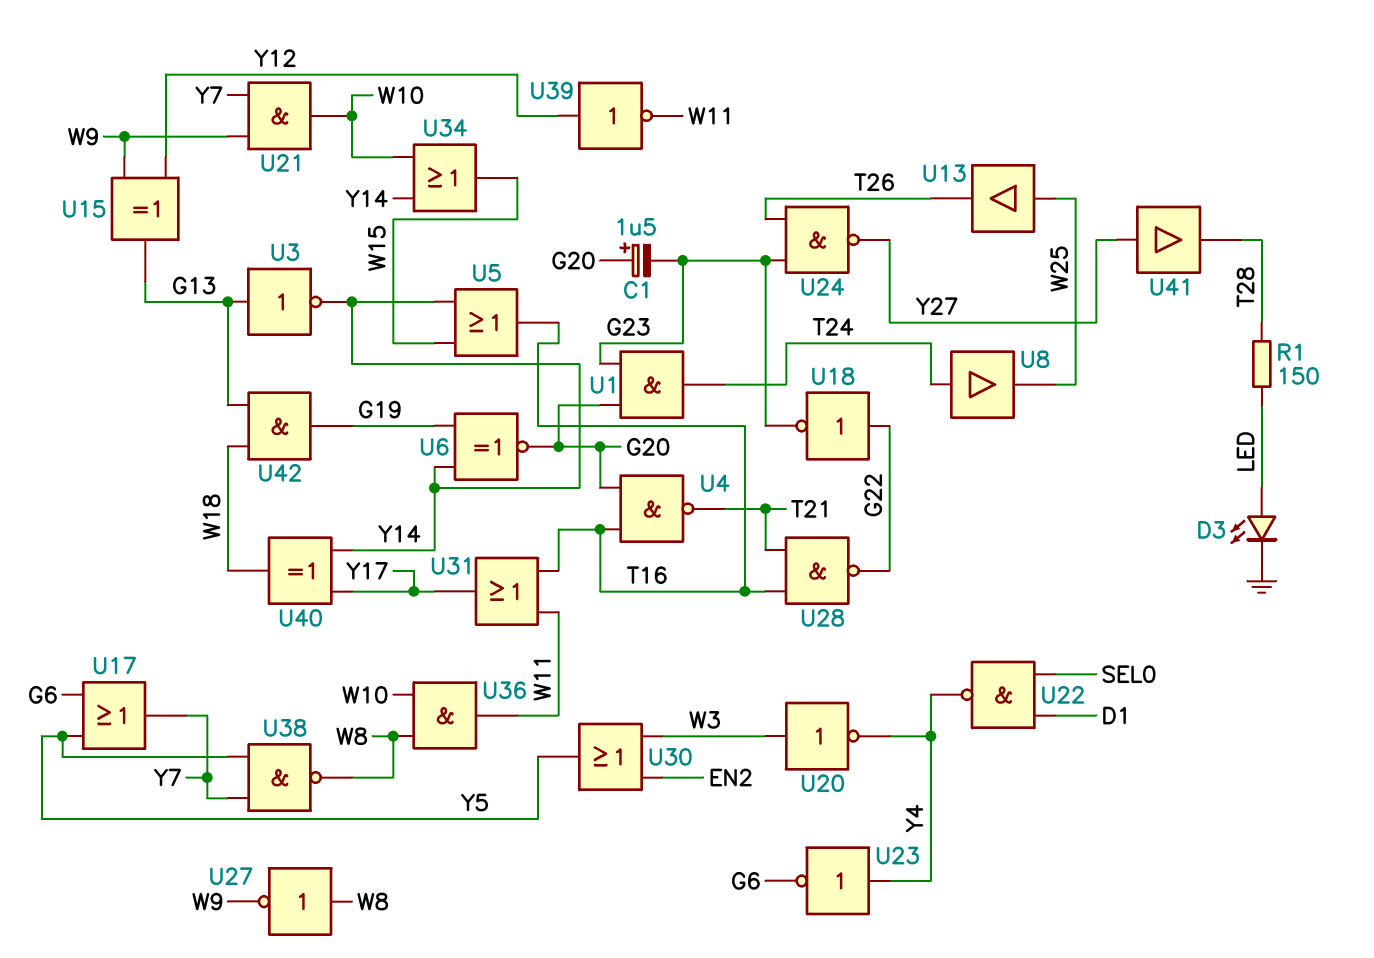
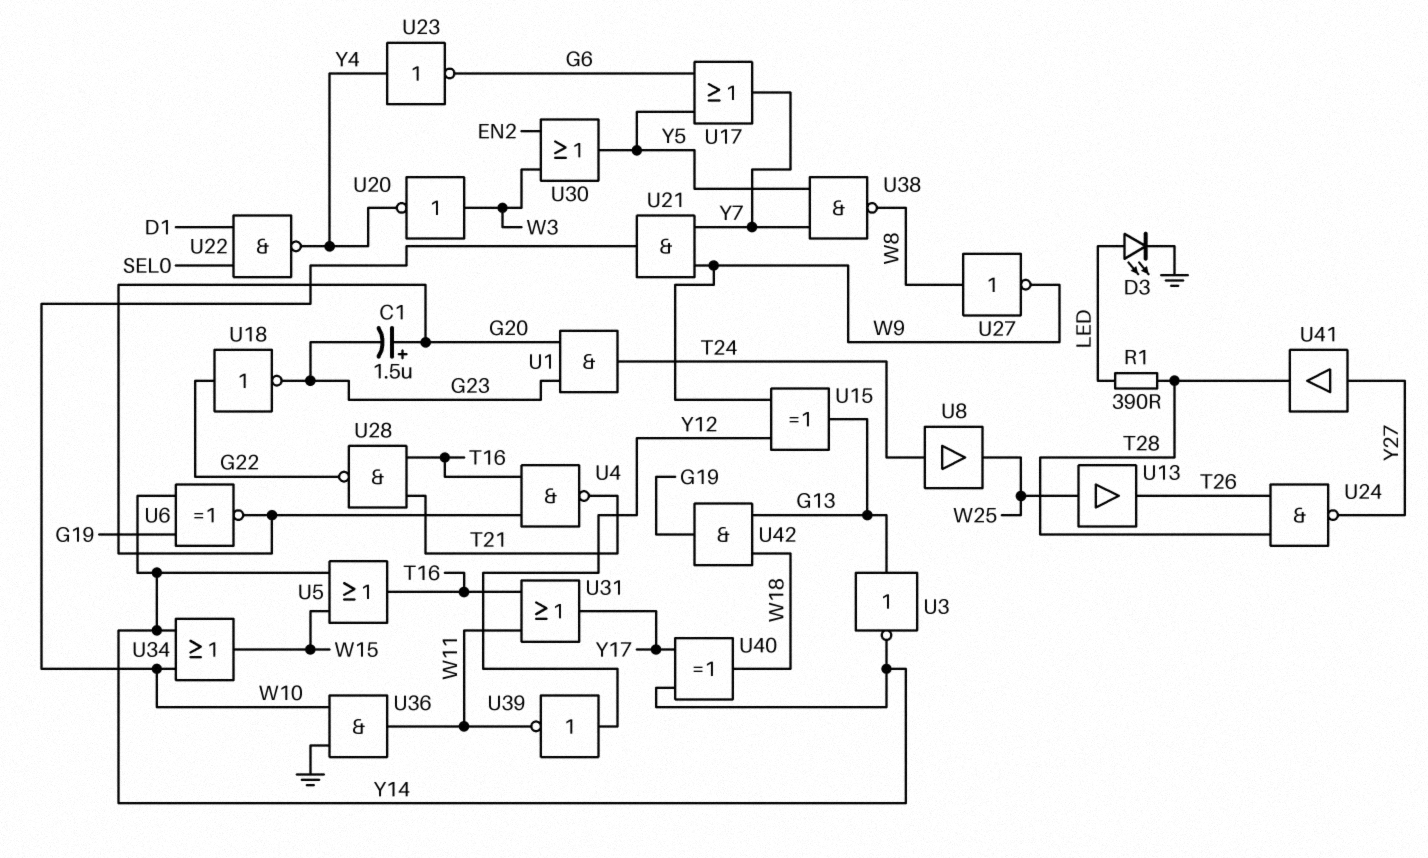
R1: 150 (LED, T28) -> 390 (LED, T28)
U24: NAND (in G23, in T26, out Y27) -> NAND (in T26, in T28, out Y27)
U36: AND (in W8, in W10, out W11) -> AND (in GND, in W10, out W11)

